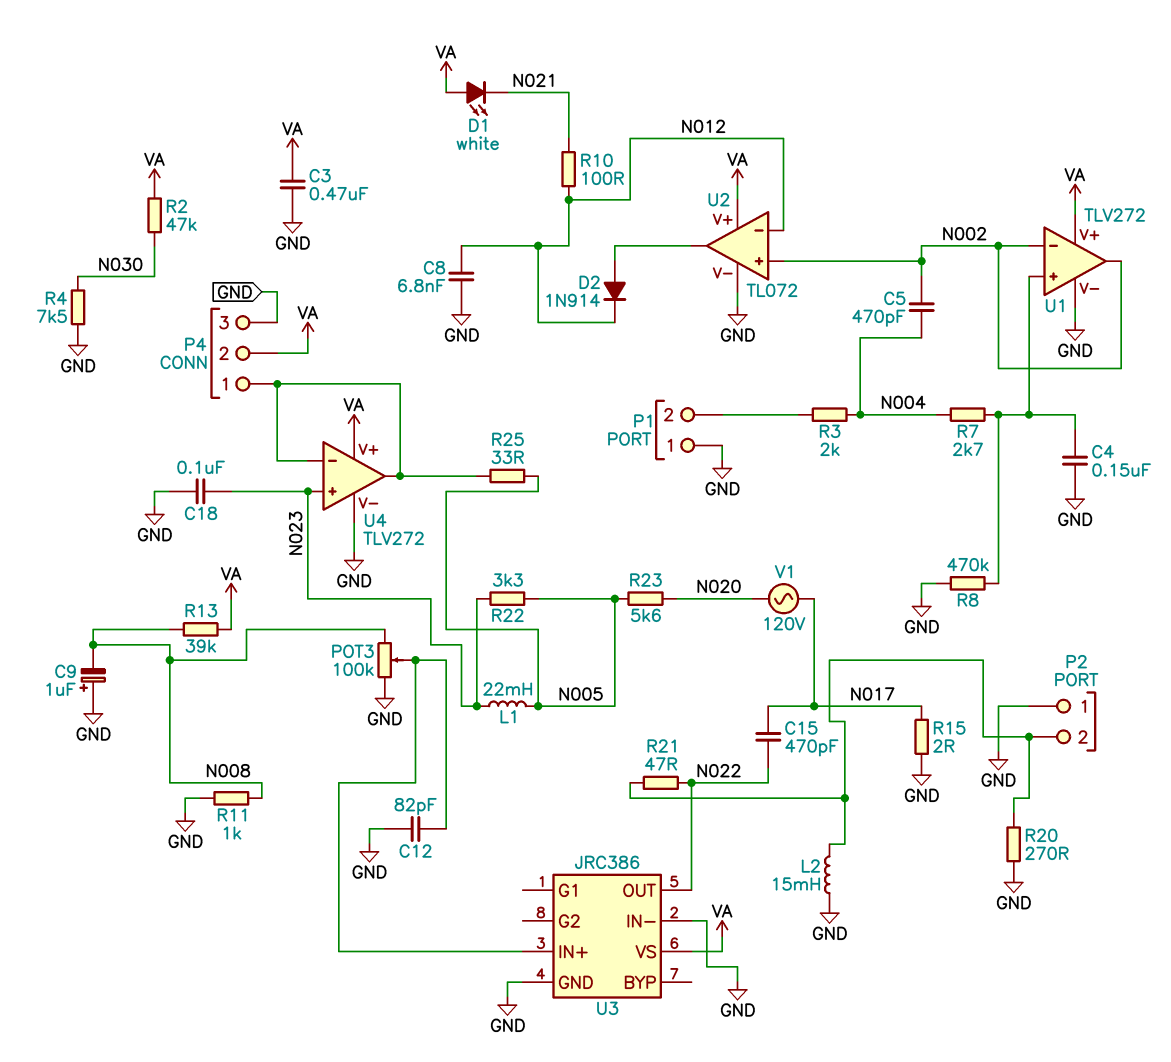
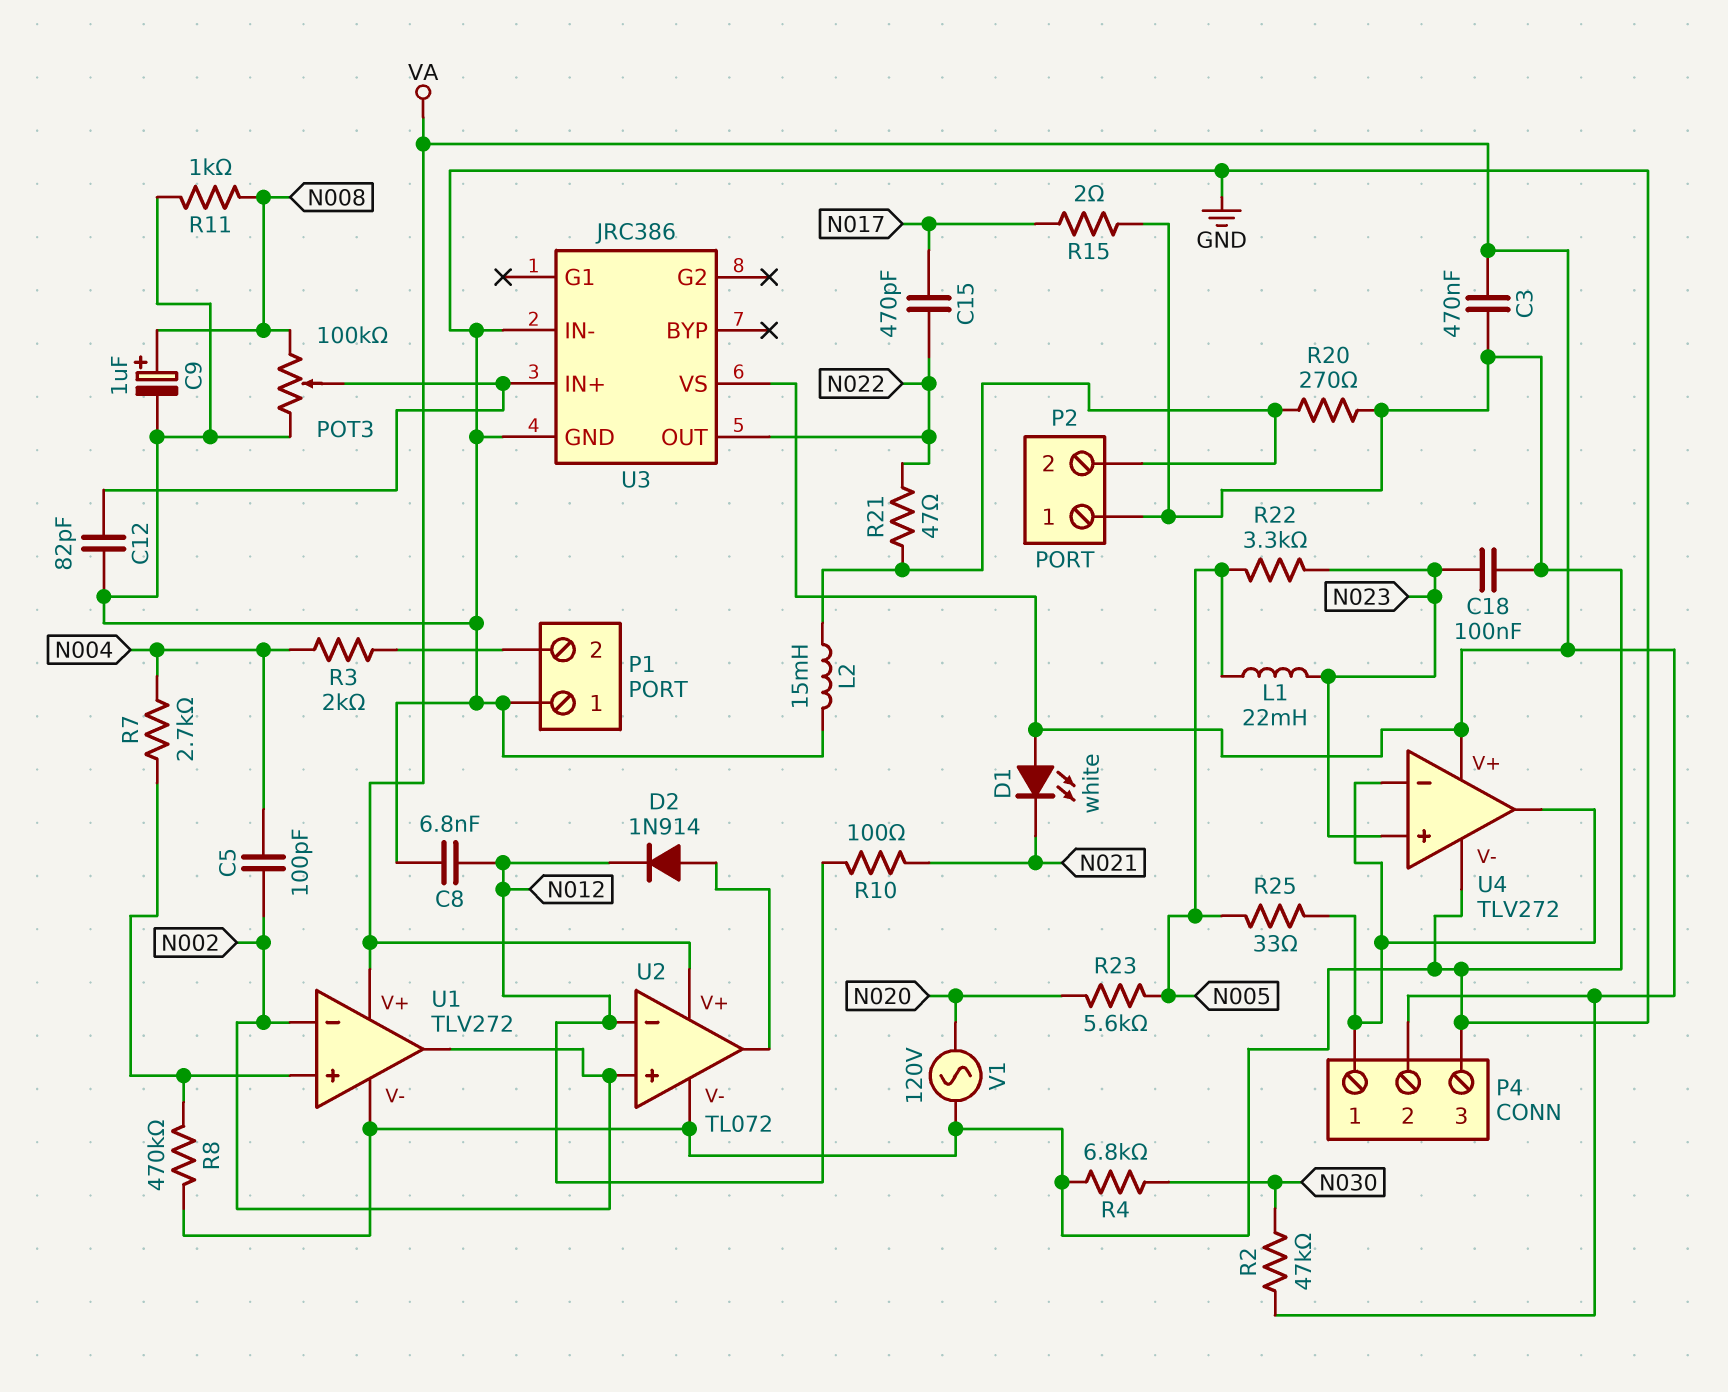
C4: 150nF (GND, U1/in+) -> none
C5: 470pF (N002, N004) -> 100pF (N002, N004)
C9: 1uF (plus GND, minus N008) -> 1uF (plus N008, minus GND)
R4: 7.5k (GND, N030) -> 6.8k (GND, N030)
R13: 39k (N008, VA) -> none
V1: AC 120V (N017, N020) -> AC 120V (GND, N020)

